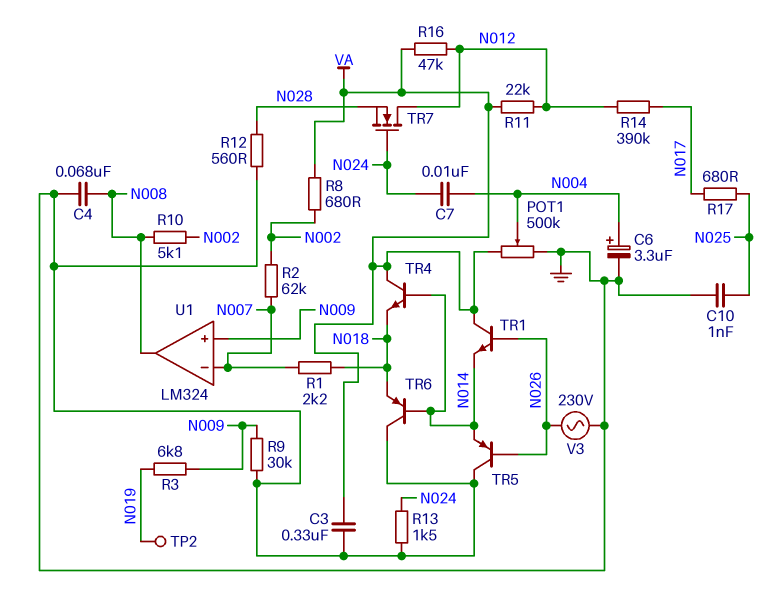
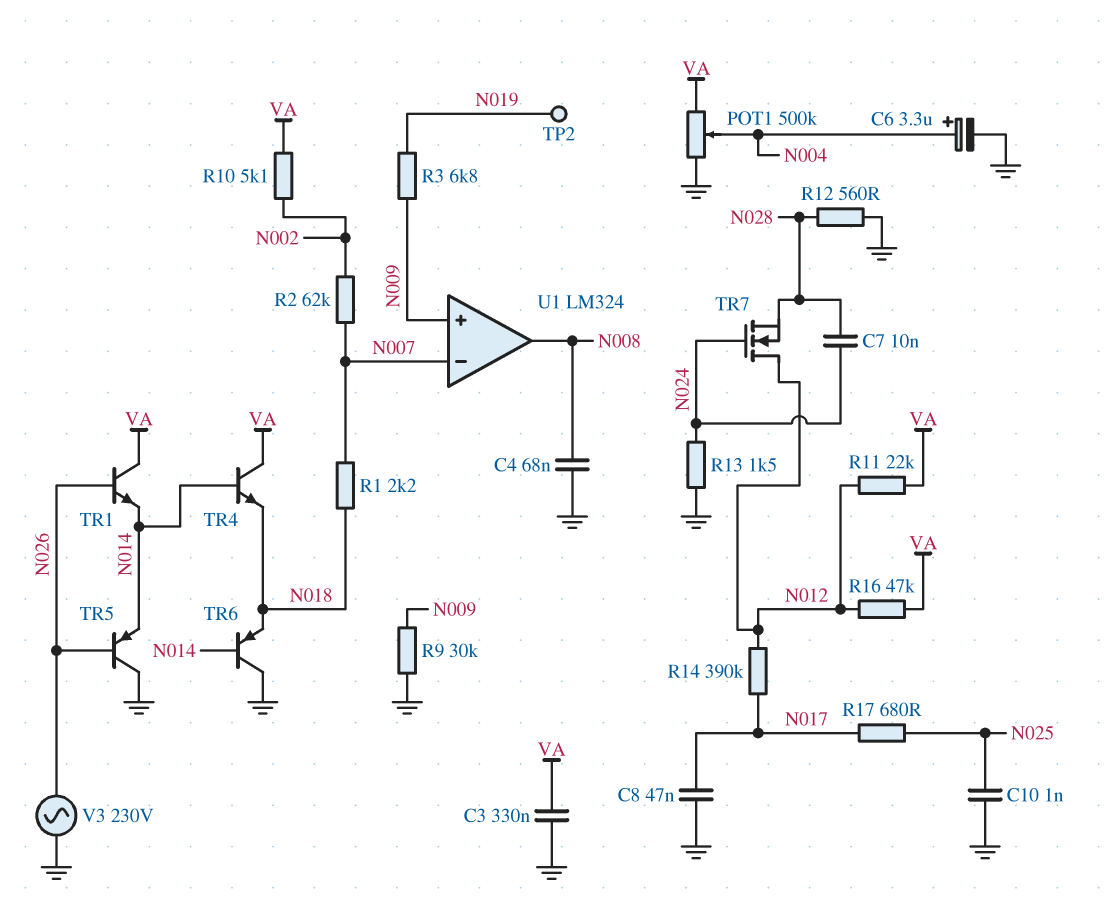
C7: 10nF (N004, N024) -> 10nF (N024, N028)
C8: none -> 47nF (GND, N017)
R8: 680 (N002, VA) -> none
R10: 5.1k (N002, N008) -> 5.1k (N002, VA)

